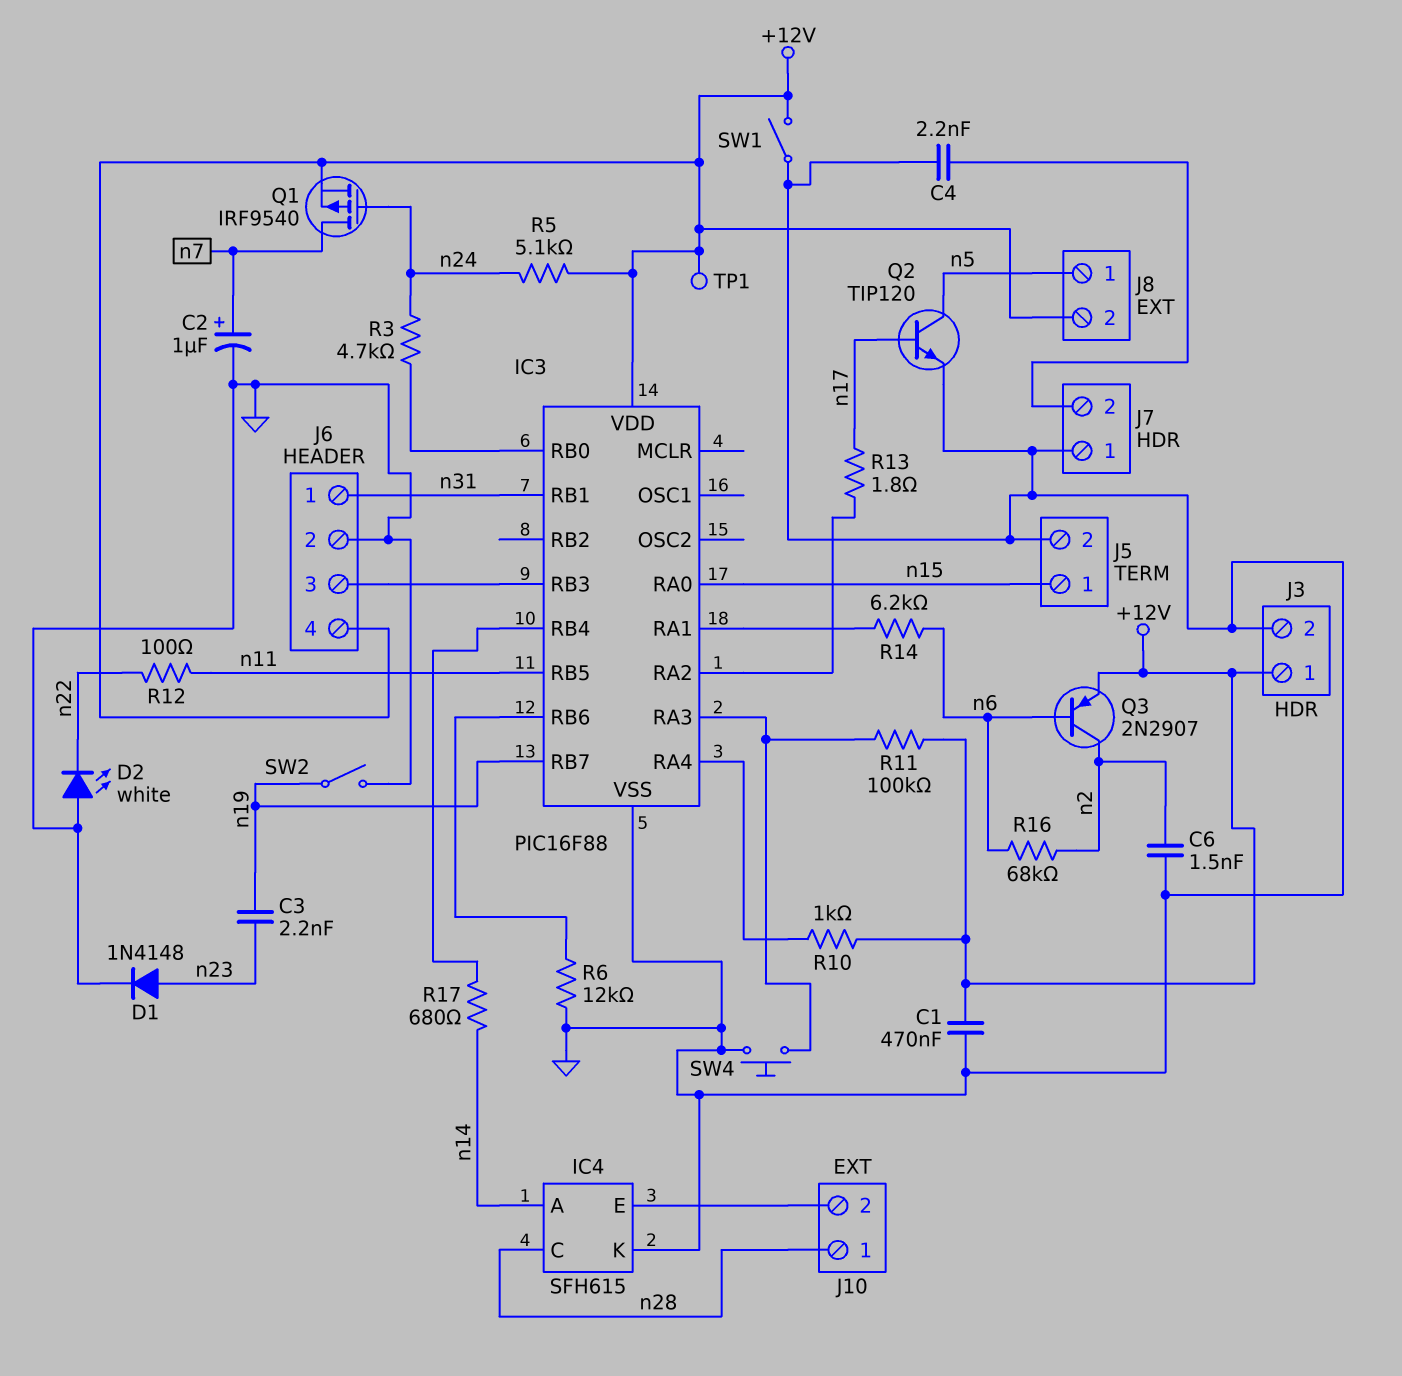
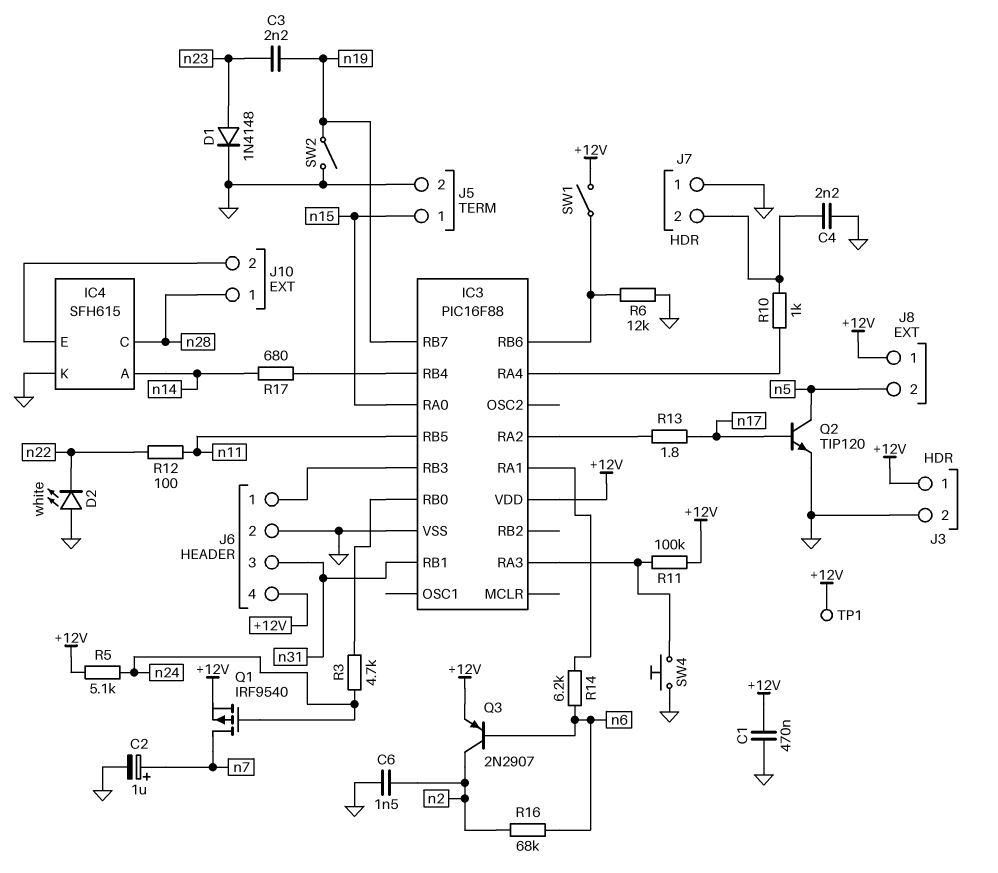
J6 pin 1: n31 -> IC3/RB3
J6 pin 3: IC3/RB3 -> n31
J8 pin 1: n5 -> +12V
J8 pin 2: +12V -> n5
R10: 1k (+12V, IC3/RA4) -> 1k (IC3/RA4, J7/2)
SW1: switch (+12V, GND) -> switch (+12V, IC3/RB6)

